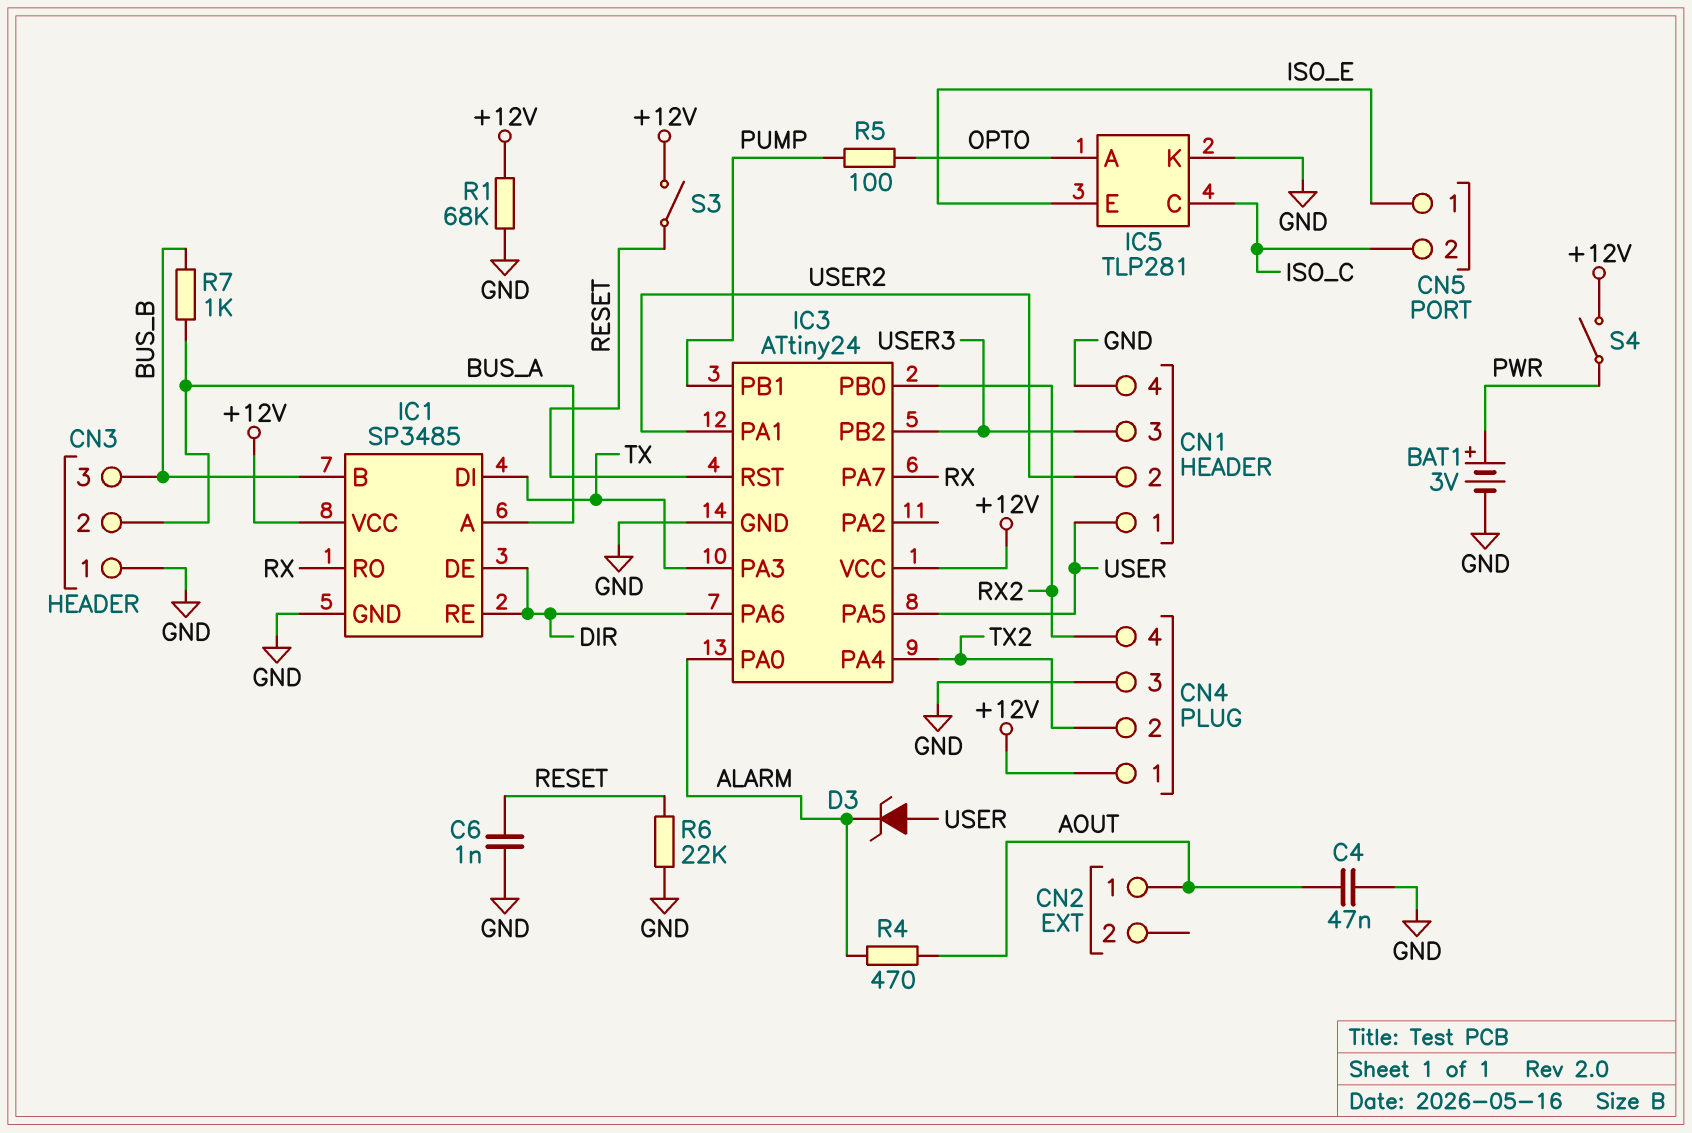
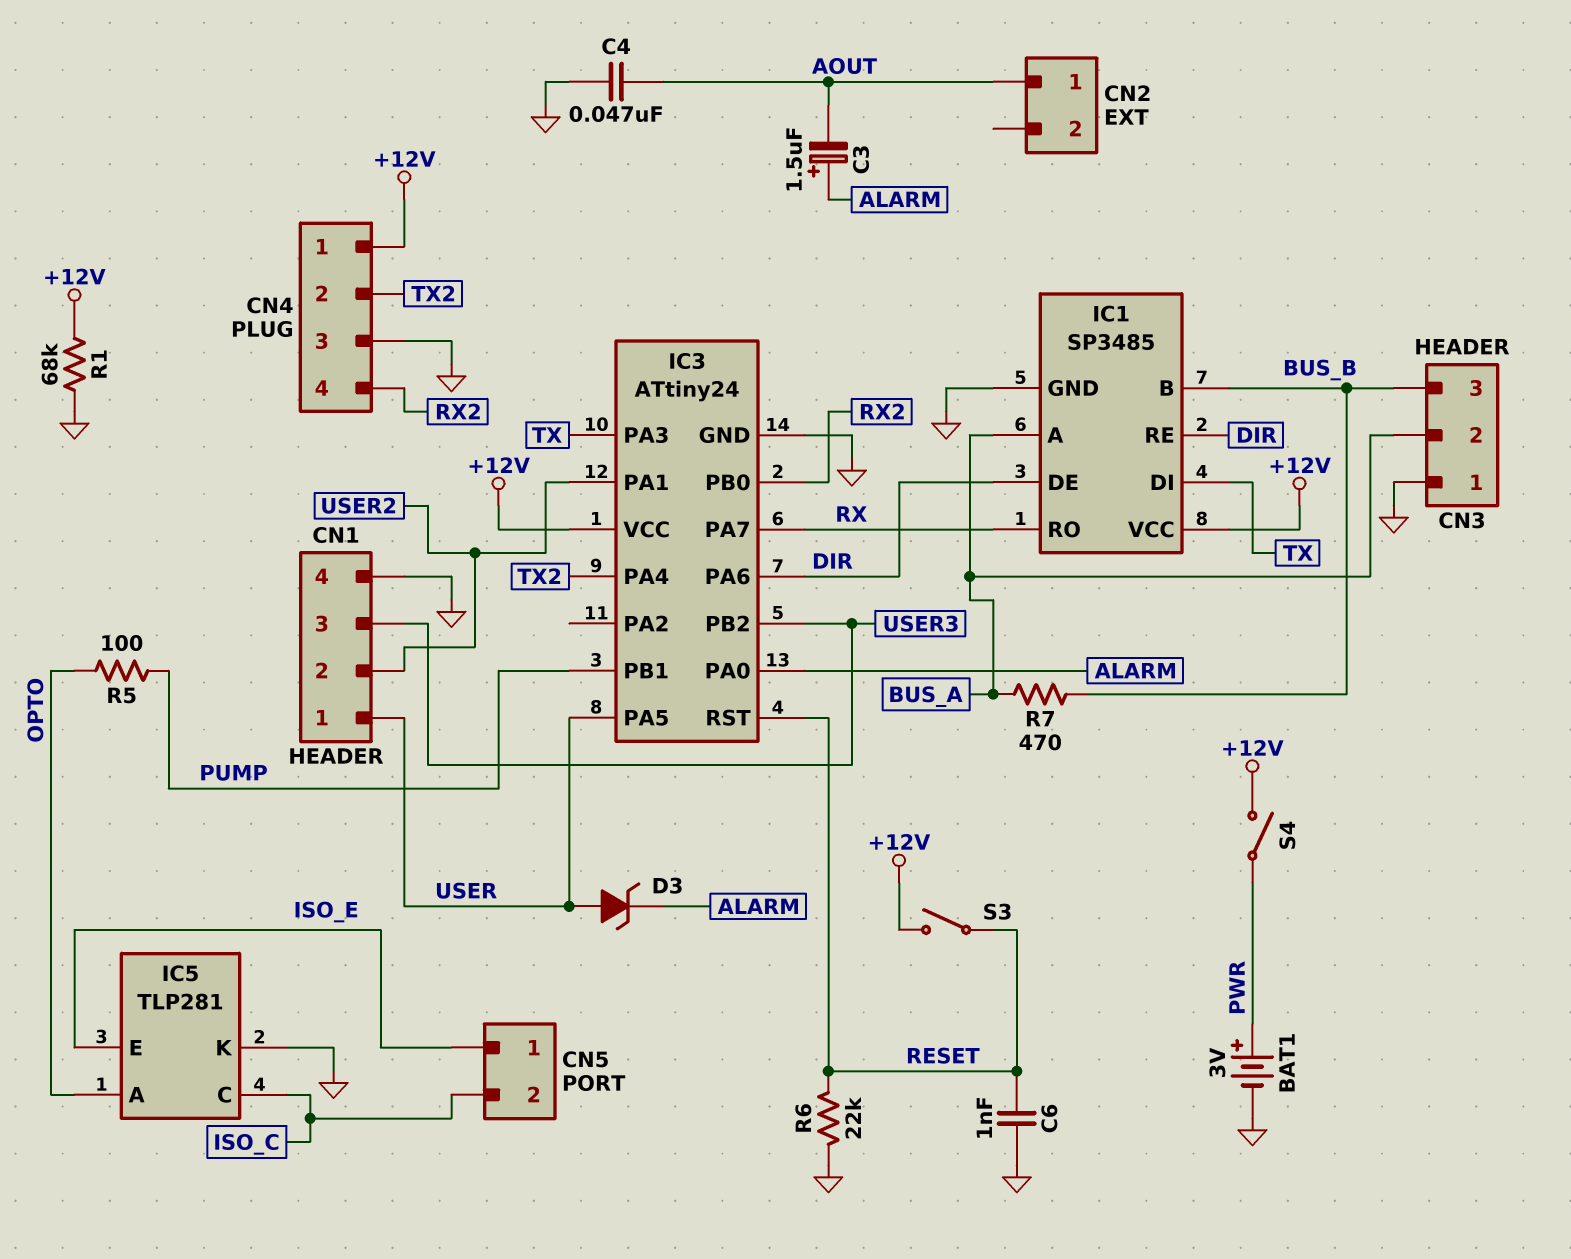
C3: none -> 1.5uF (plus ALARM, minus AOUT)
R4: 470 (ALARM, AOUT) -> none
R7: 1k (BUS_A, BUS_B) -> 470 (BUS_A, BUS_B)

